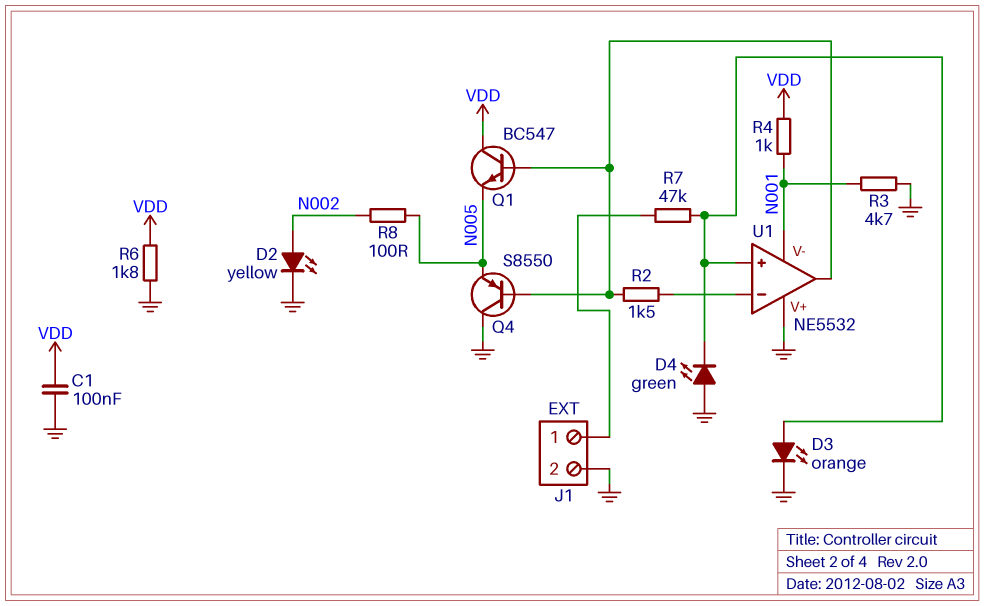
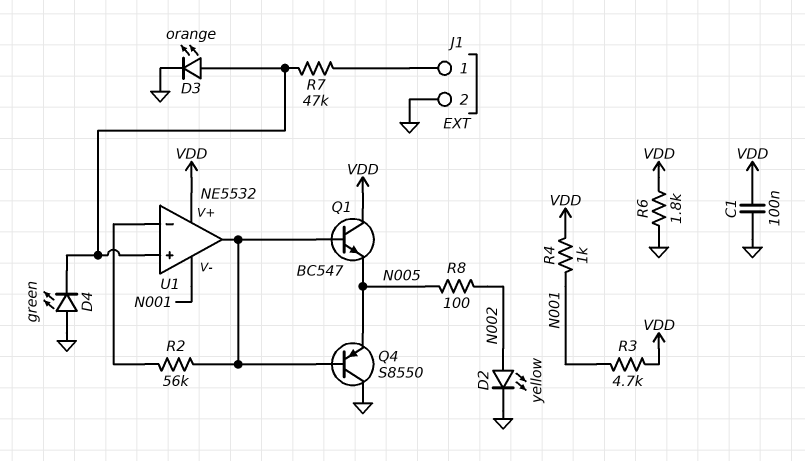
R2: 1.5k (U1/in-, U1/out) -> 56k (U1/in-, U1/out)
R3: 4.7k (GND, N001) -> 4.7k (N001, VDD)
U1 pin V+: GND -> VDD

